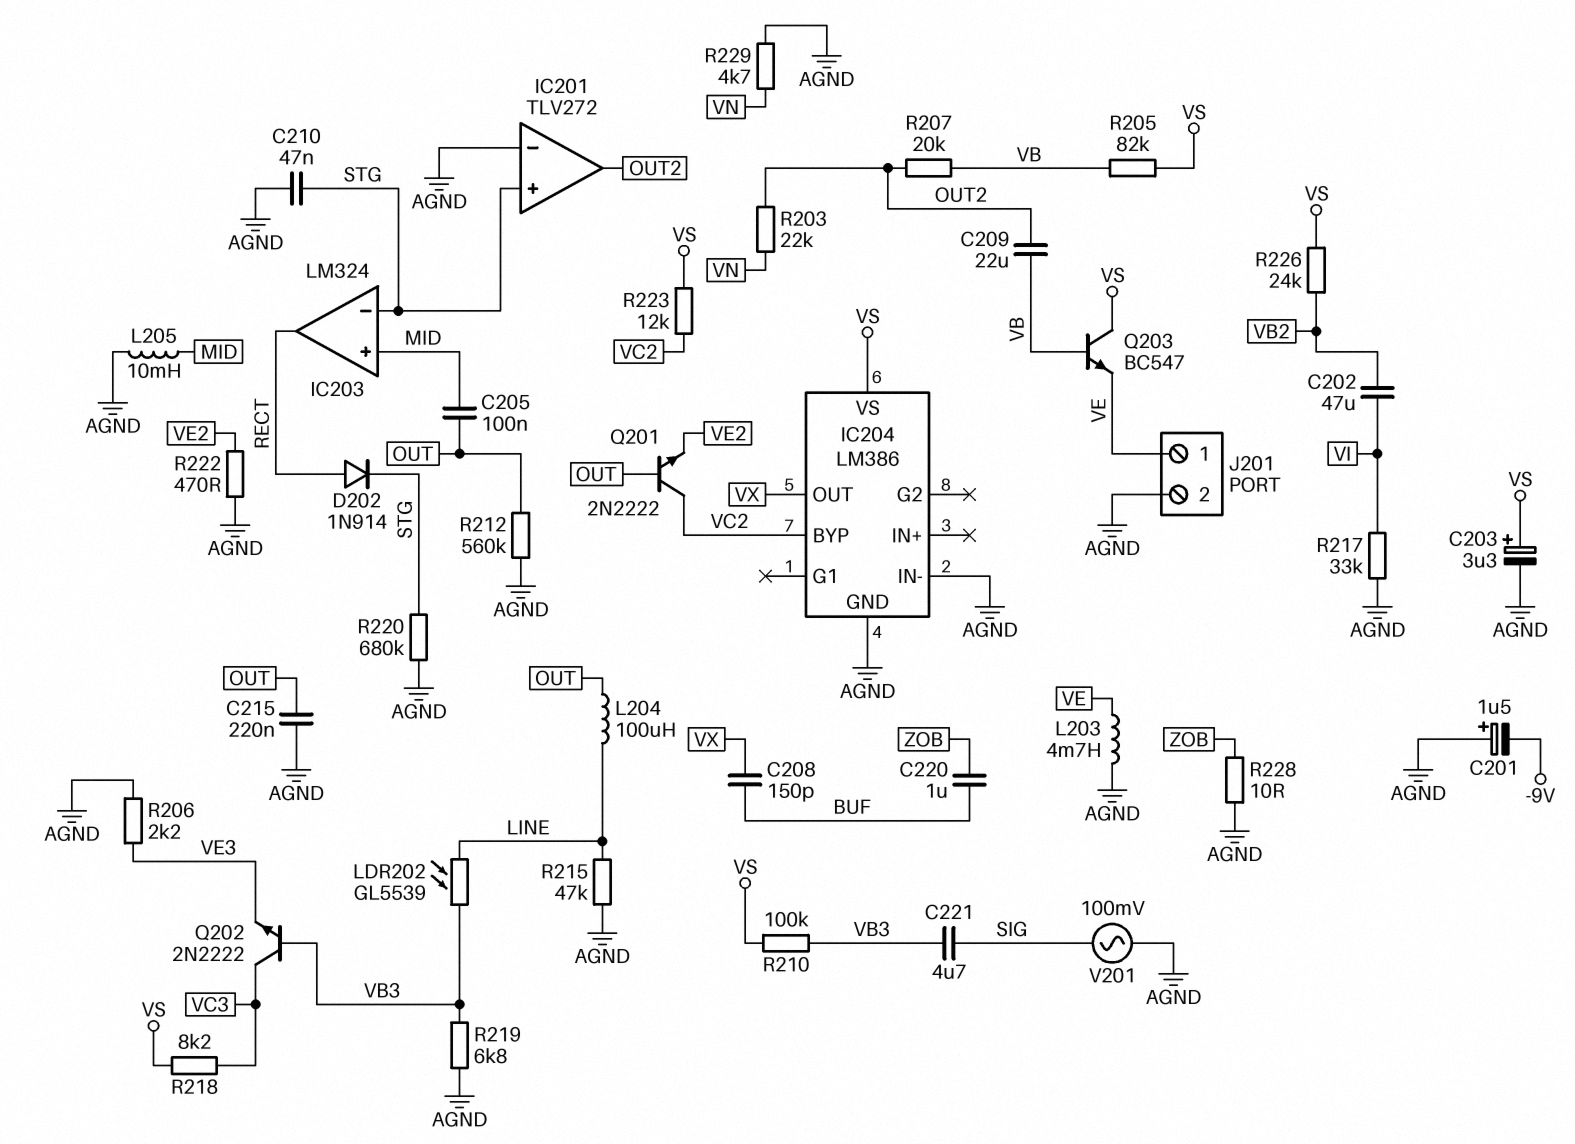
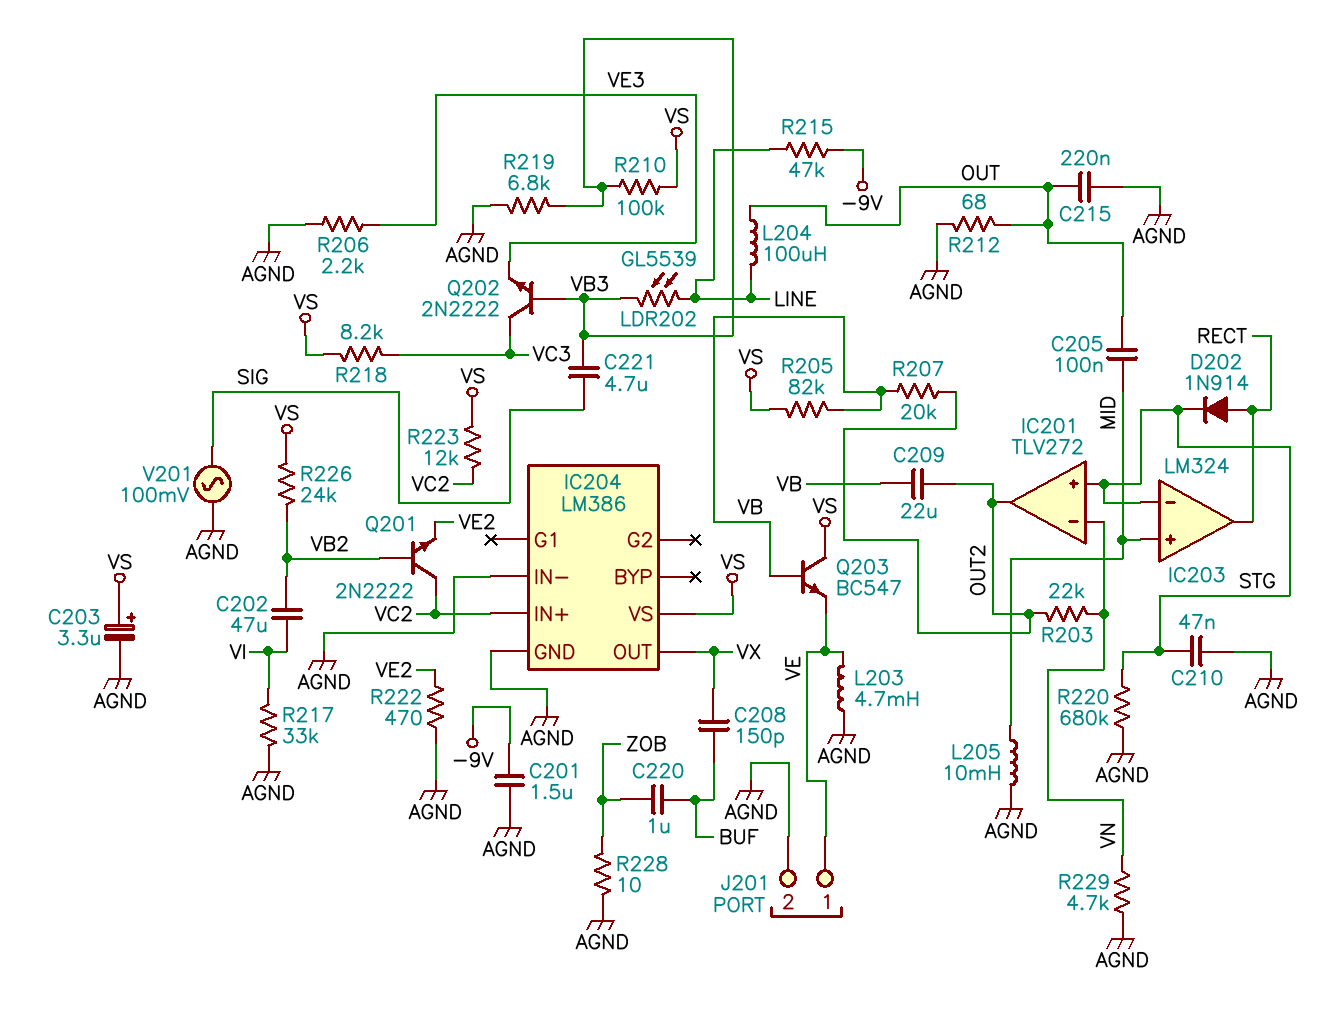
C201: 1.5uF (plus AGND, minus -9V) -> 1.5uF (-9V, AGND)
IC201 pin in-: AGND -> VN
IC204 pin BYP: VC2 -> none
IC204 pin IN+: none -> VC2
Q201: NPN 2N2222 (B OUT, C VC2, E VE2) -> NPN 2N2222 (B VB2, C VC2, E VE2)
R212: 560k (AGND, OUT) -> 68 (AGND, OUT)
R215: 47k (AGND, LINE) -> 47k (-9V, LINE)

